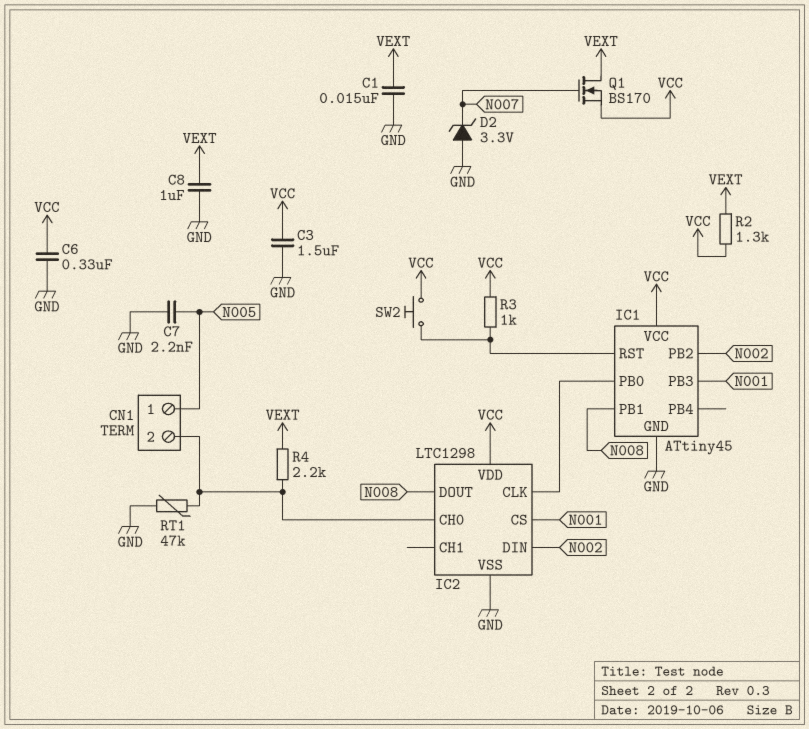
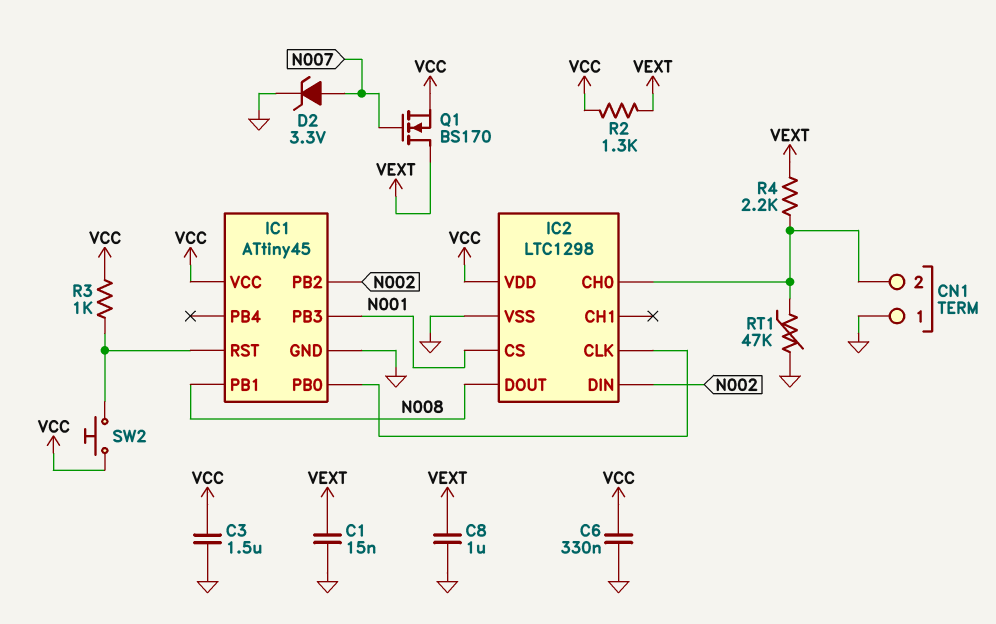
C7: 2.2nF (GND, N005) -> none
CN1 pin 1: N005 -> GND
D2: zener 3.3V (A GND, K N007) -> zener 3.3V (A N007, K GND)

